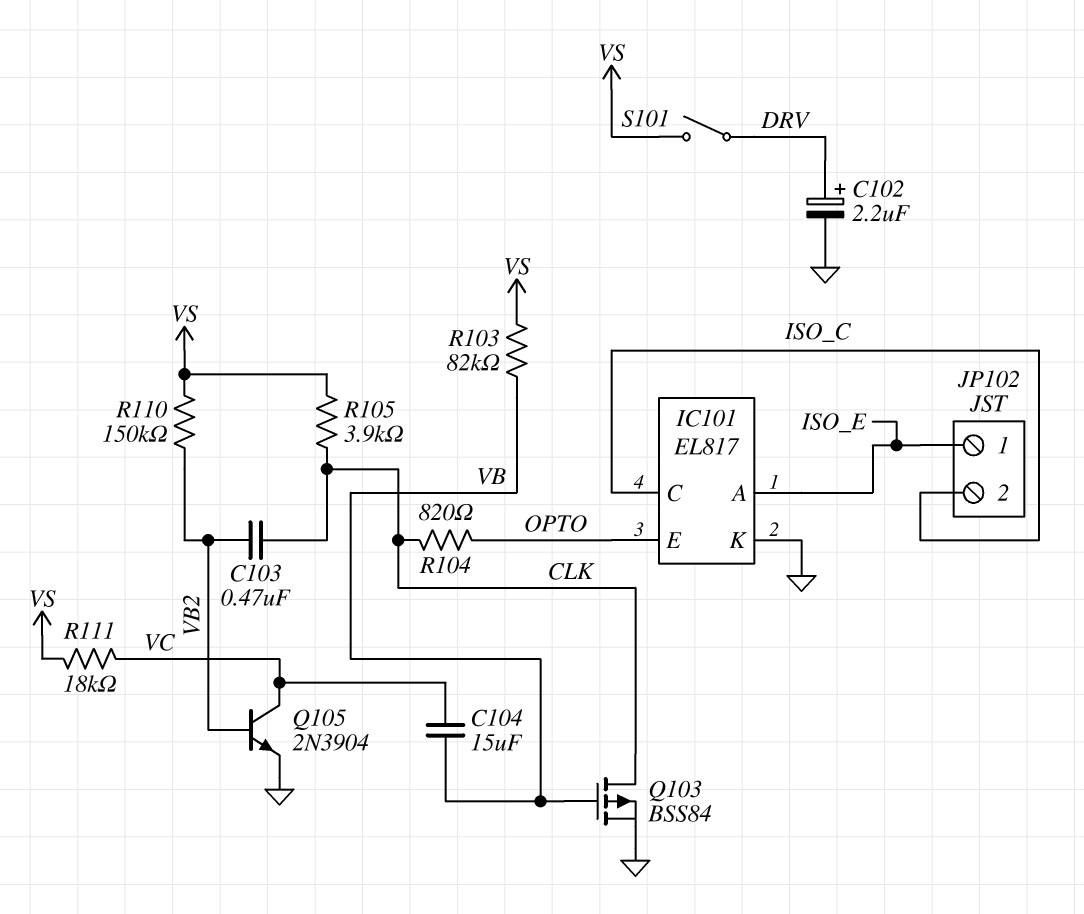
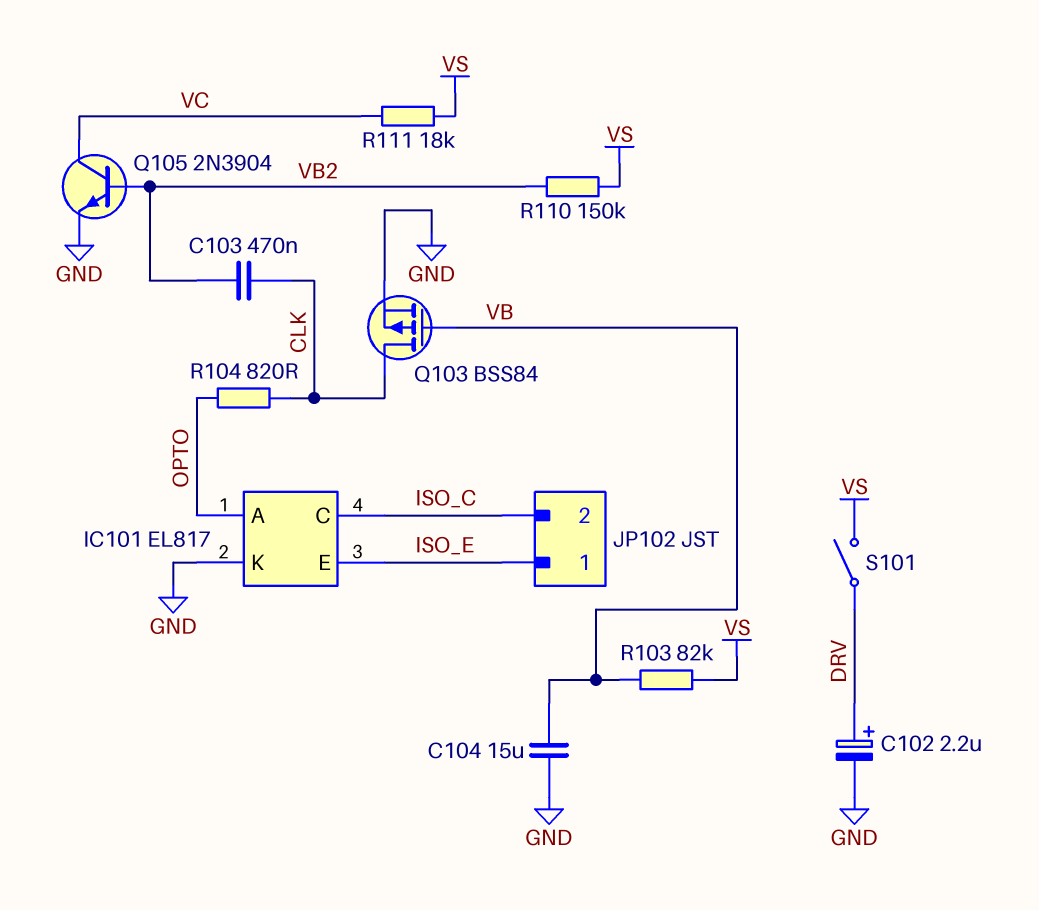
C104: 15uF (VB, VC) -> 15uF (GND, VB)
IC101 pin A: ISO_E -> OPTO
IC101 pin E: OPTO -> ISO_E
R105: 3.9k (CLK, VS) -> none

